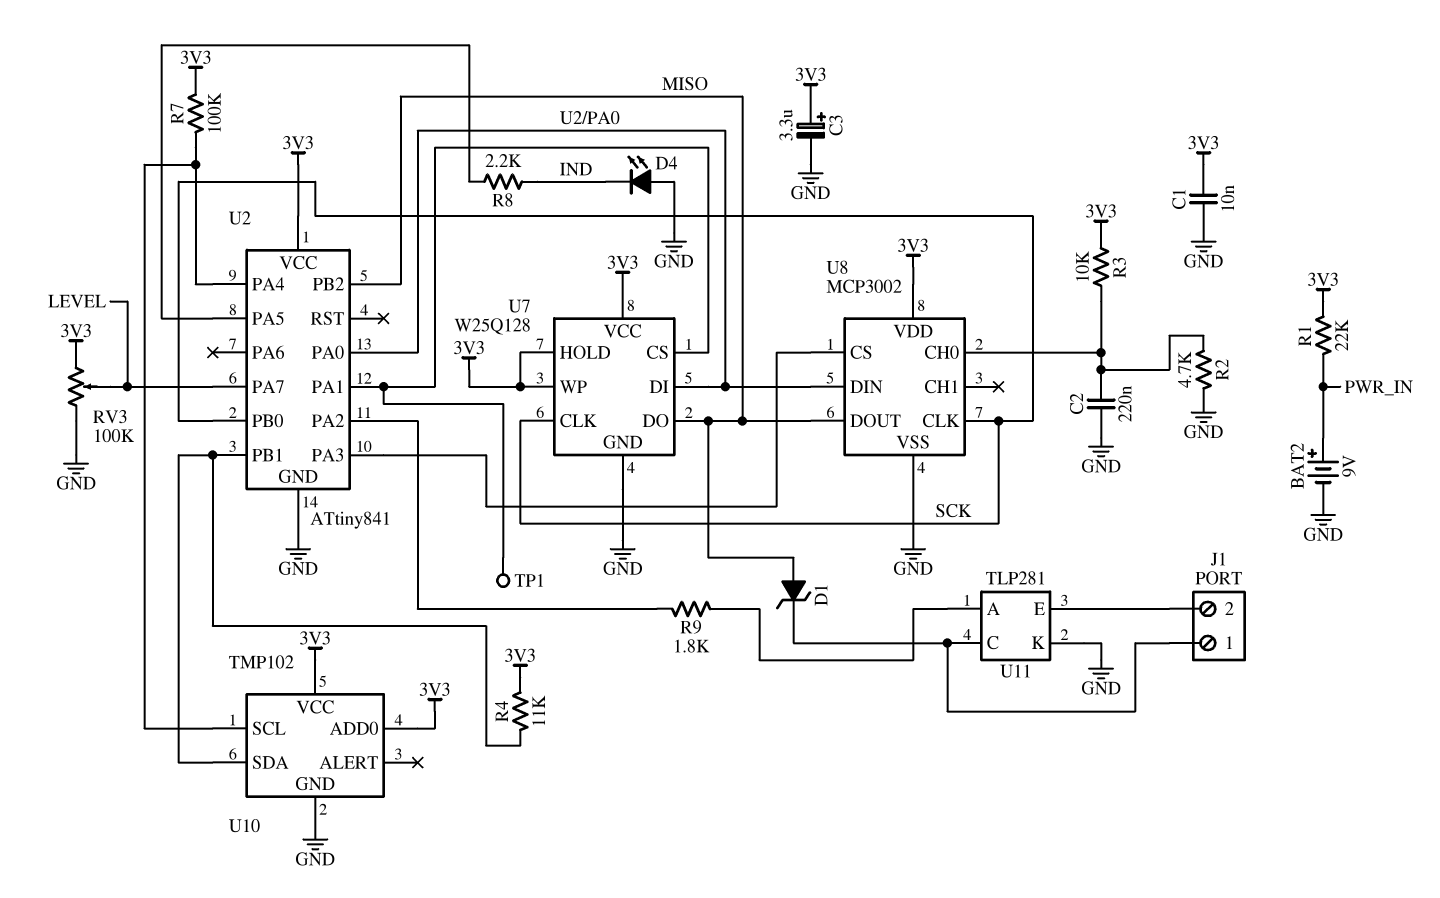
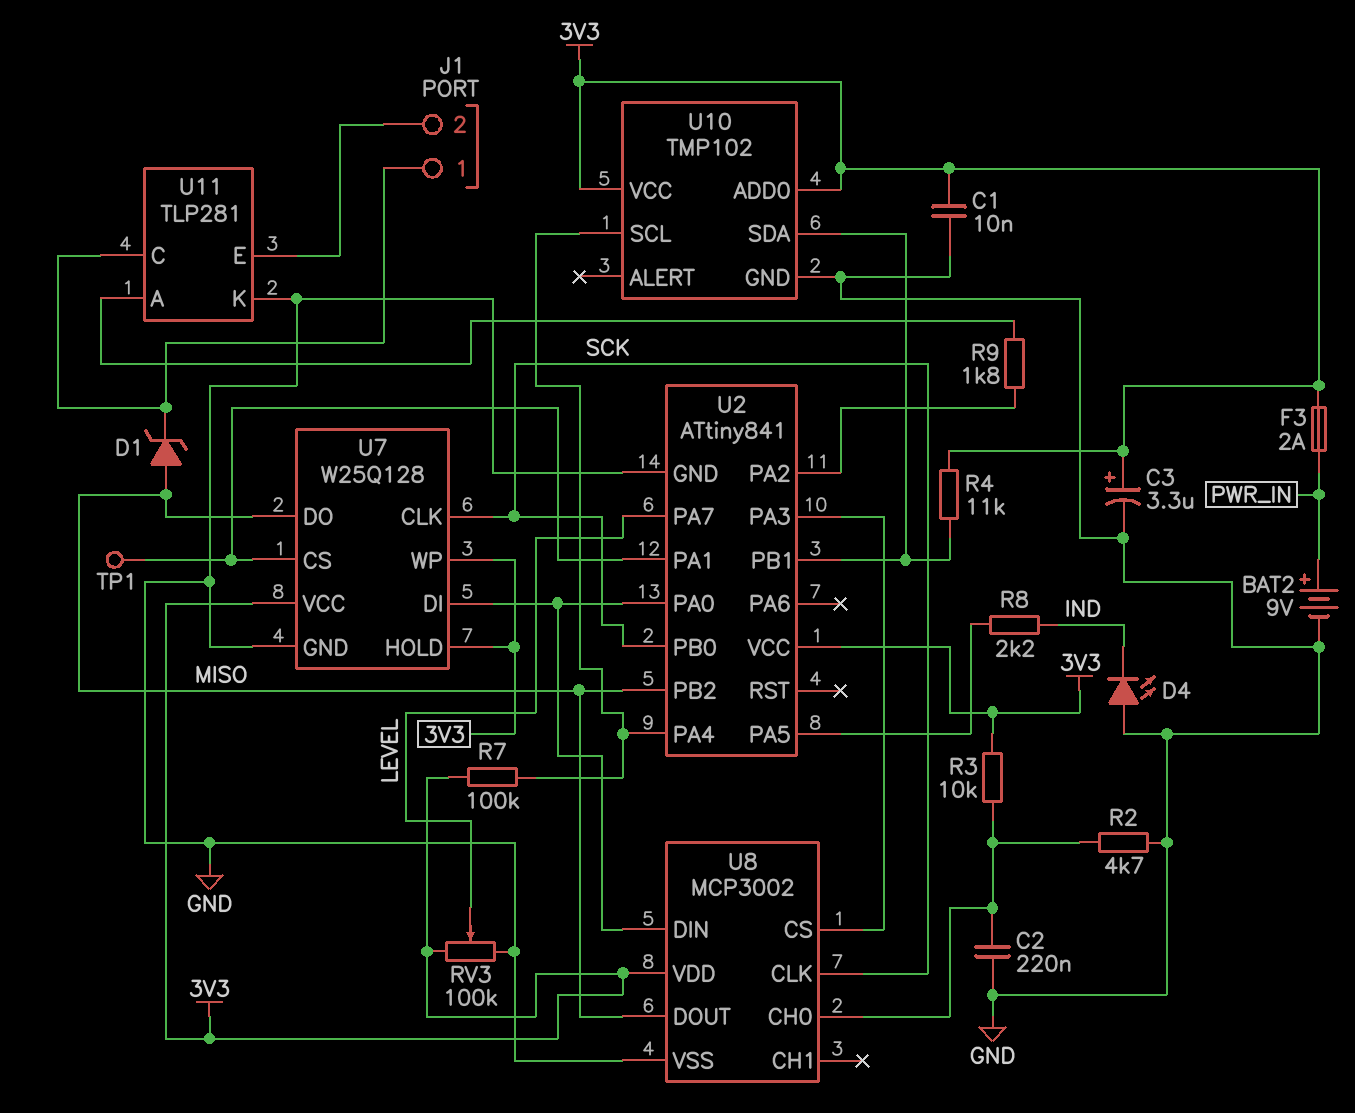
F3: none -> 2A (3V3, PWR_IN)
R1: 22k (3V3, PWR_IN) -> none

